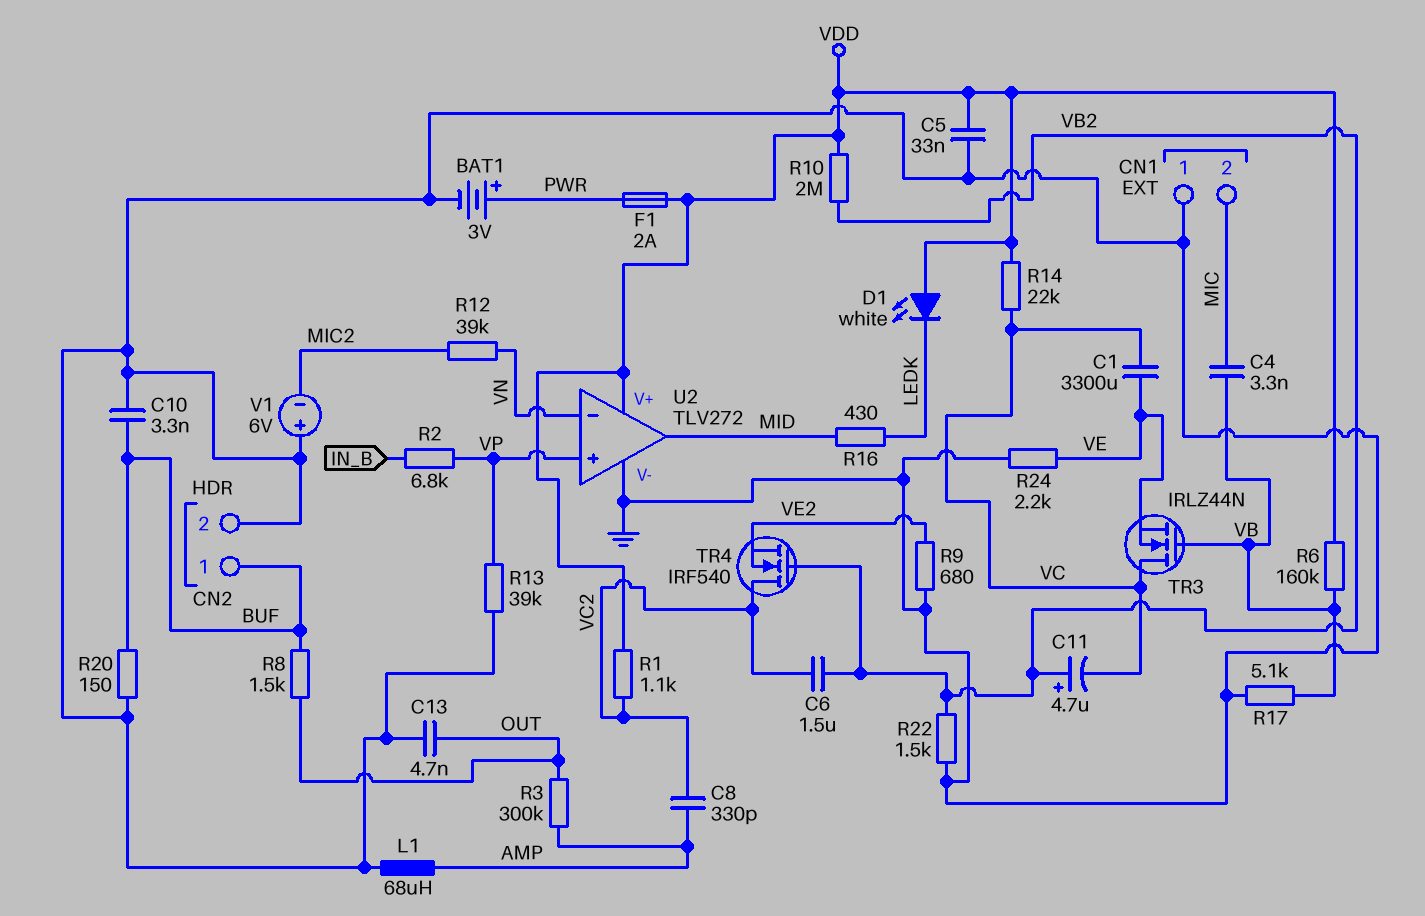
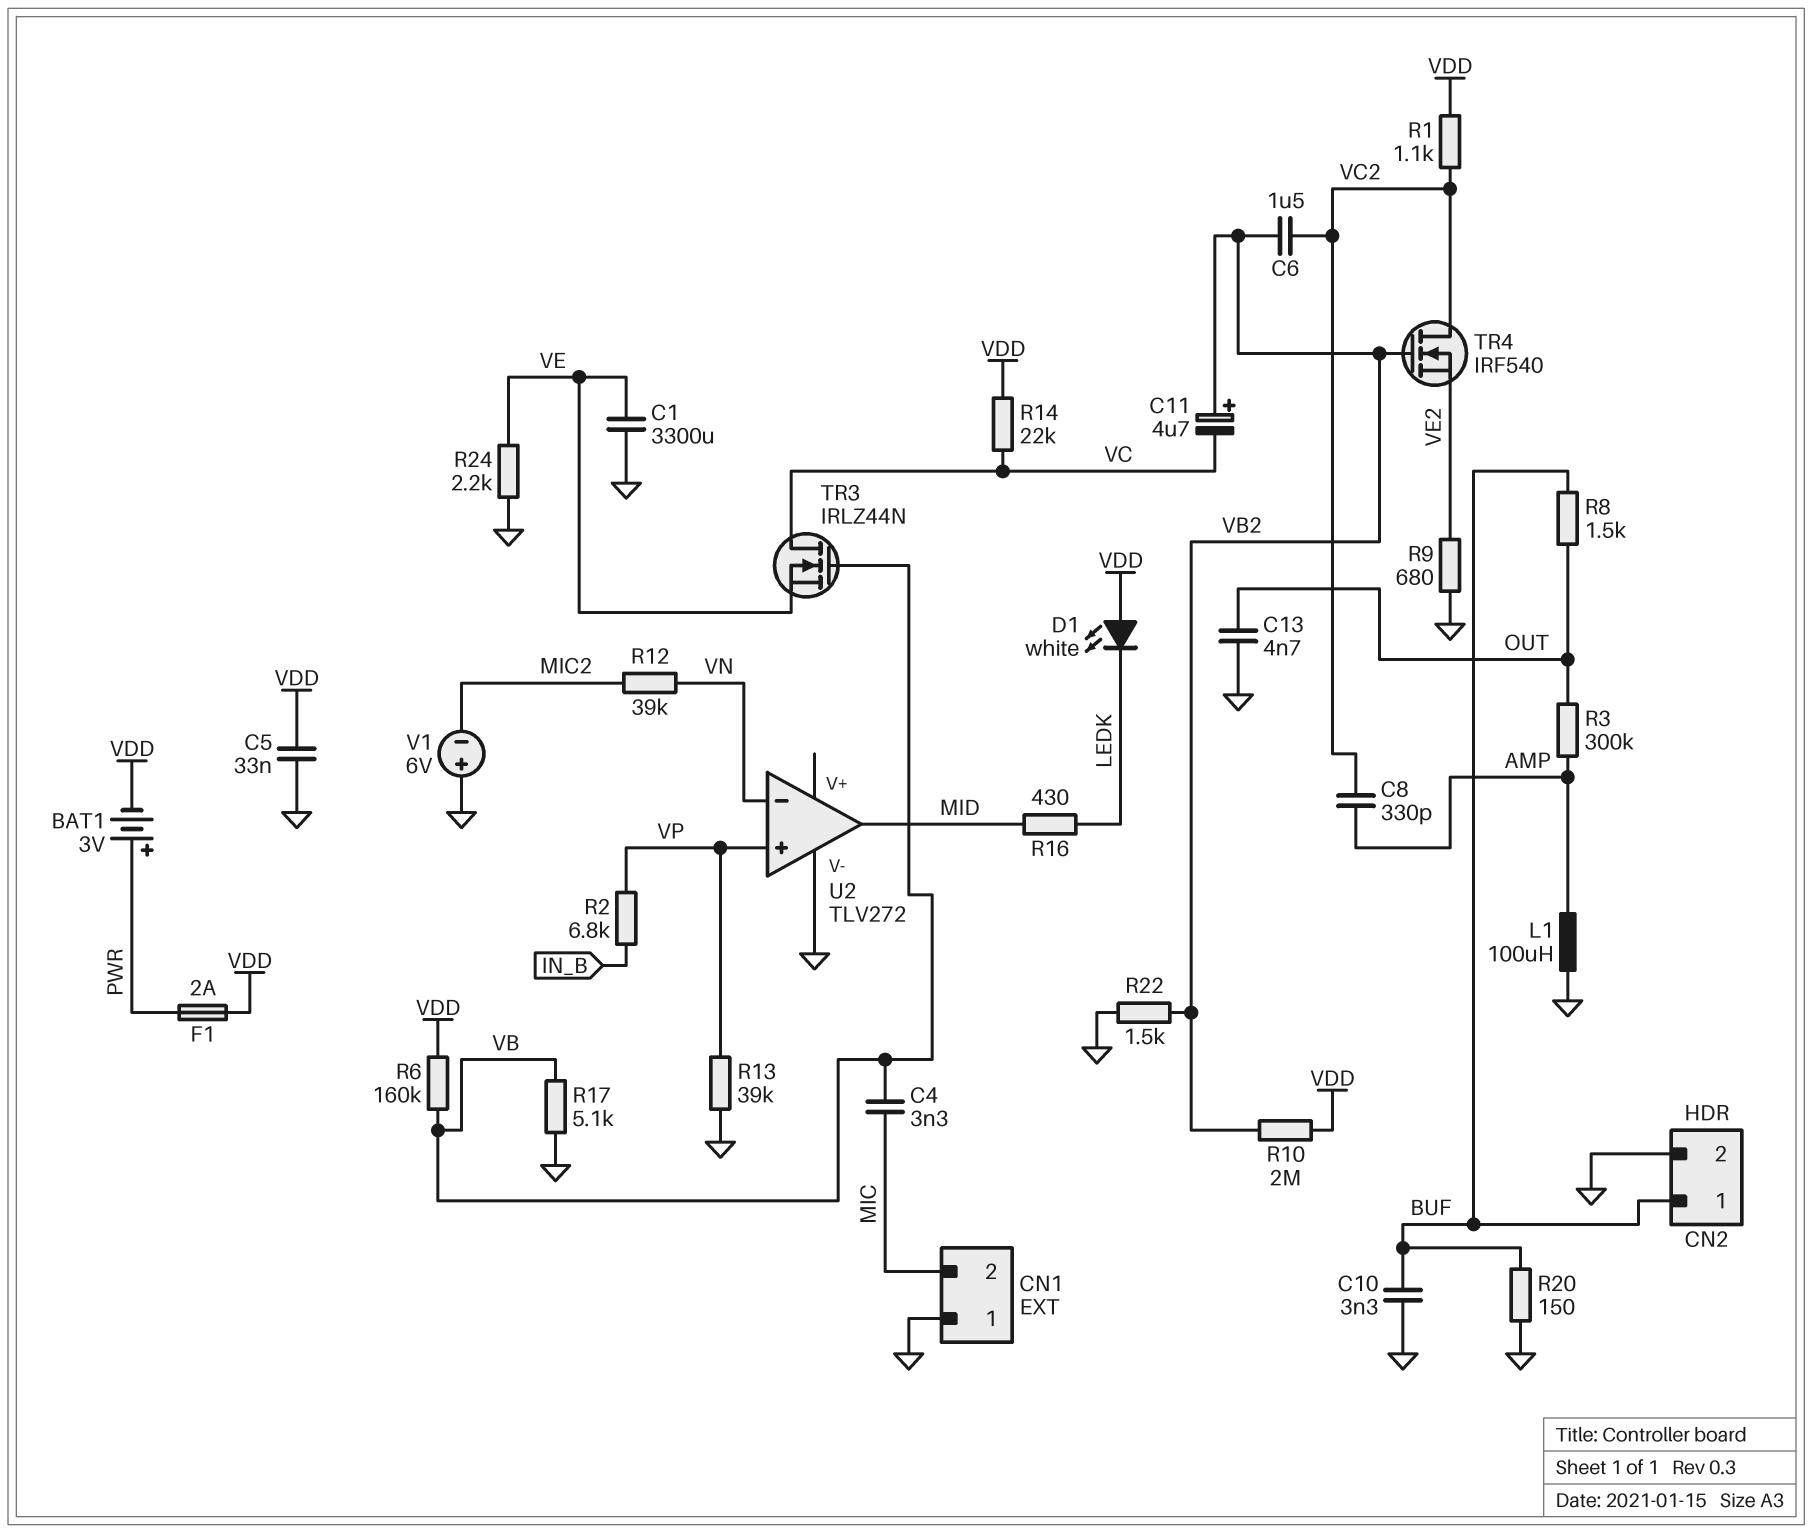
BAT1: 3V (plus PWR, minus GND) -> 3V (plus PWR, minus VDD)
C1: 3300uF (VC, VE) -> 3300uF (GND, VE)
L1: 68uH (AMP, GND) -> 100uH (AMP, GND)
U2 pin V+: VDD -> none

